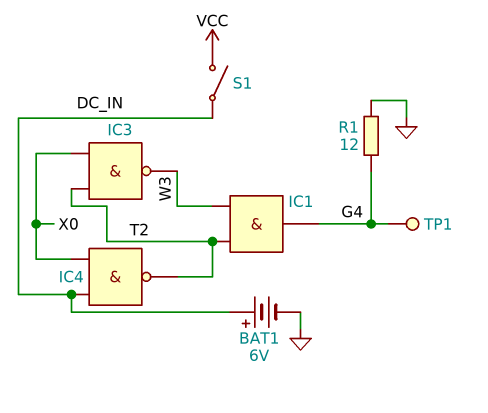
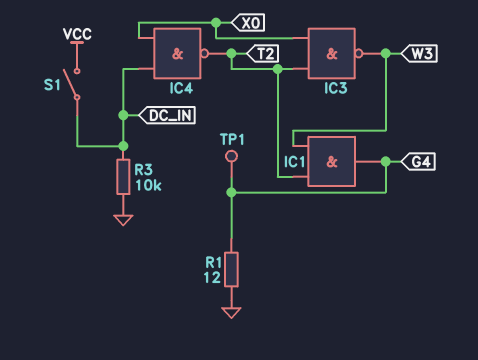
BAT1: 6V (plus DC_IN, minus GND) -> none
R3: none -> 10k (DC_IN, GND)

